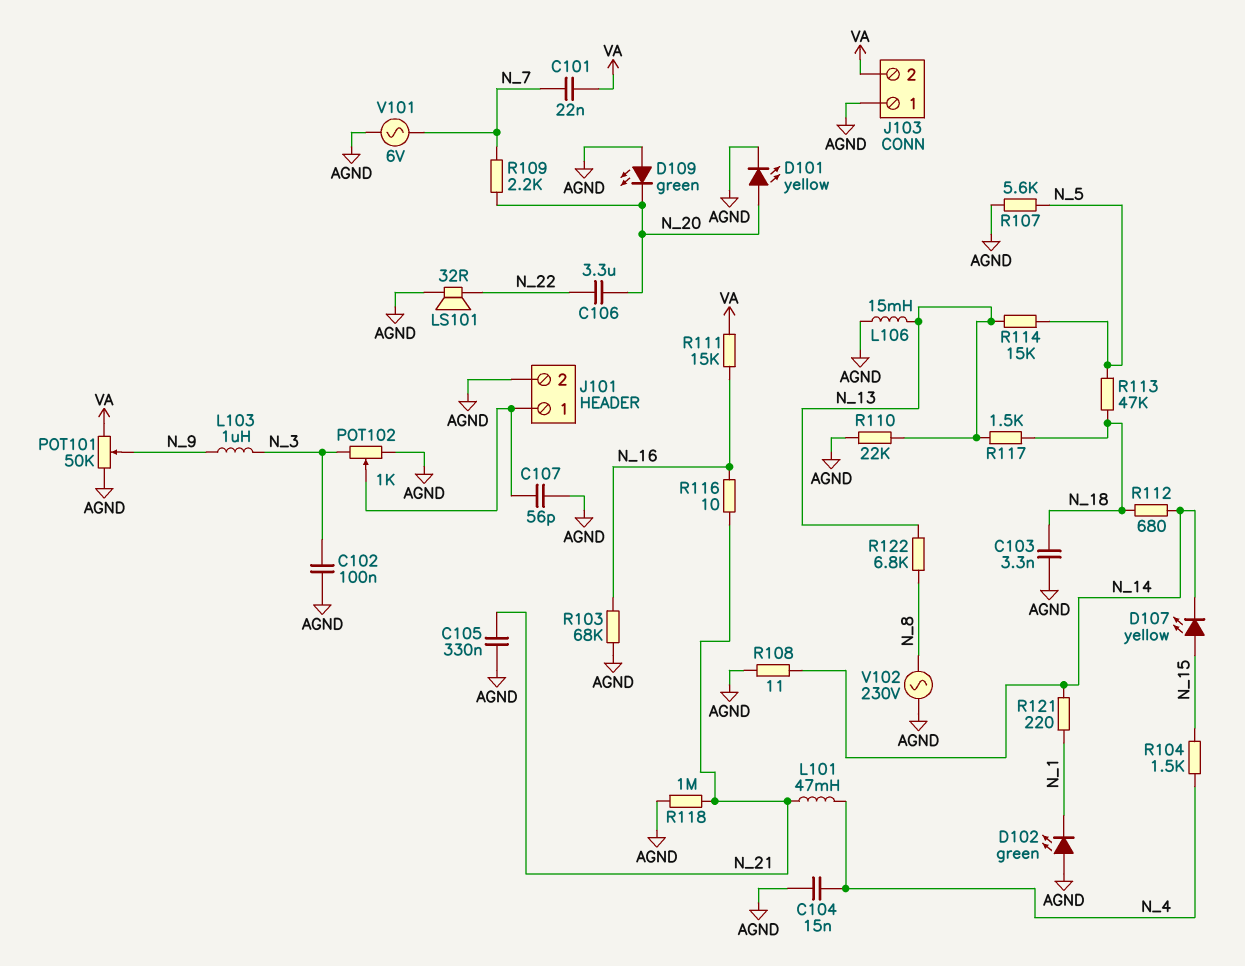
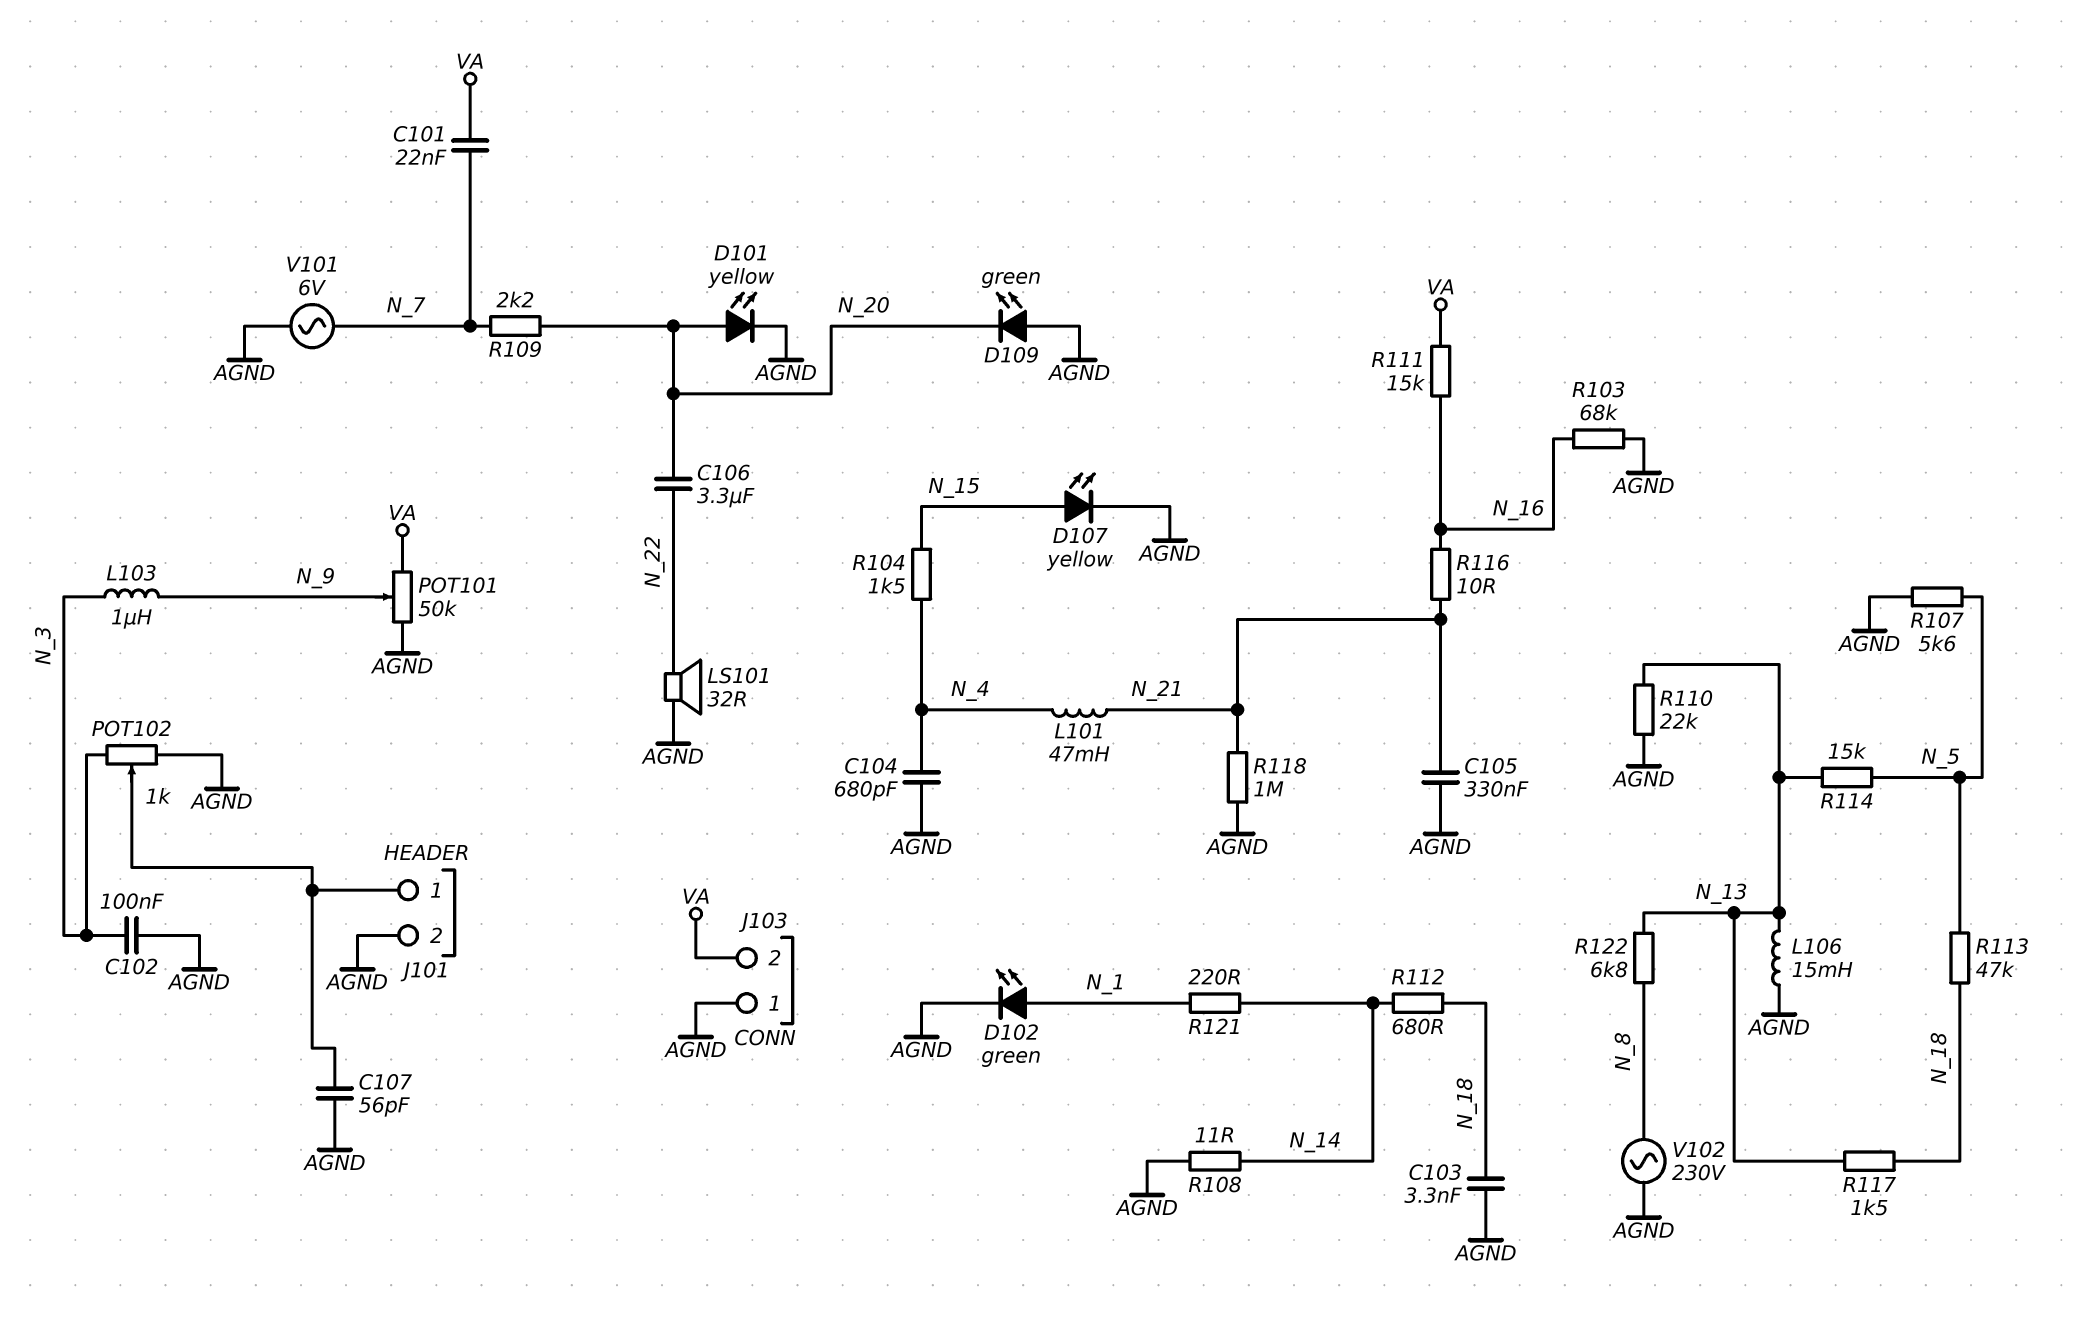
C104: 15nF (AGND, N_4) -> 680pF (AGND, N_4)
D102: LED green (A AGND, K N_1) -> LED green (A N_1, K AGND)
D107: LED yellow (A N_15, K N_14) -> LED yellow (A N_15, K AGND)

